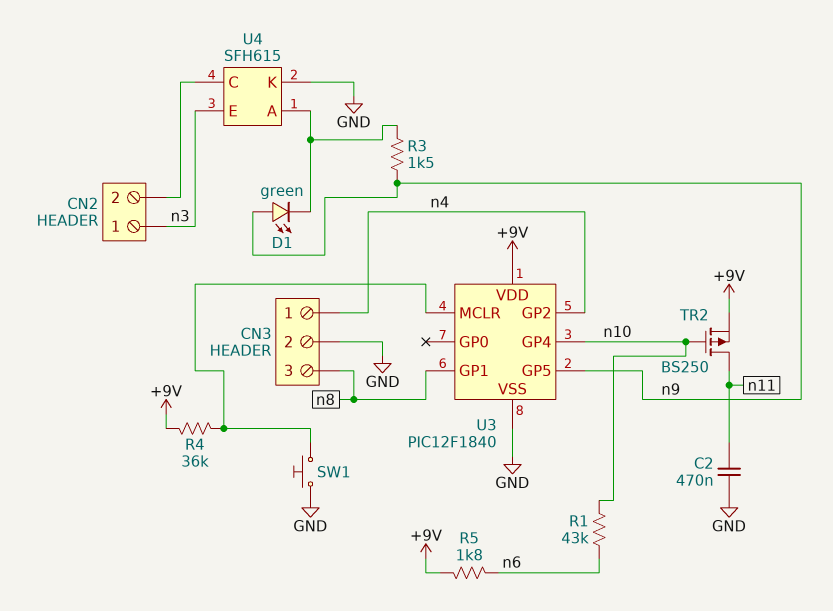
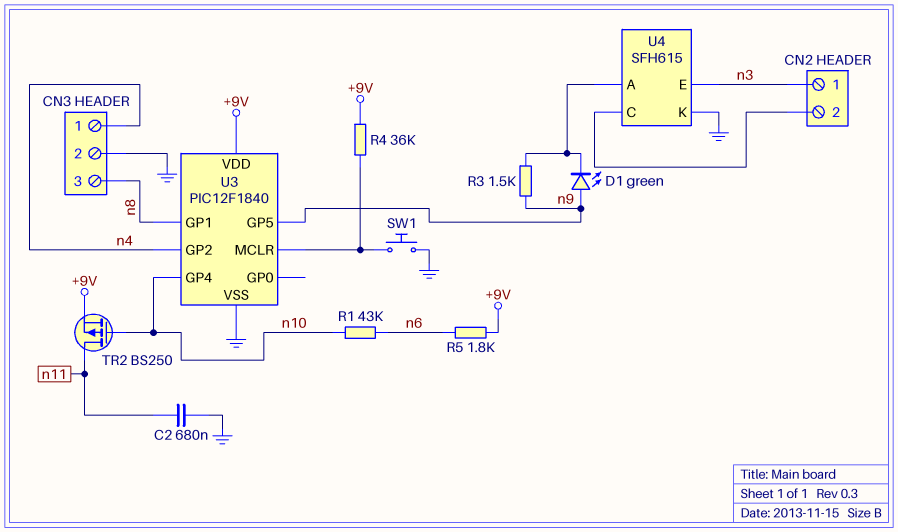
C2: 470nF (GND, n11) -> 680nF (GND, n11)

